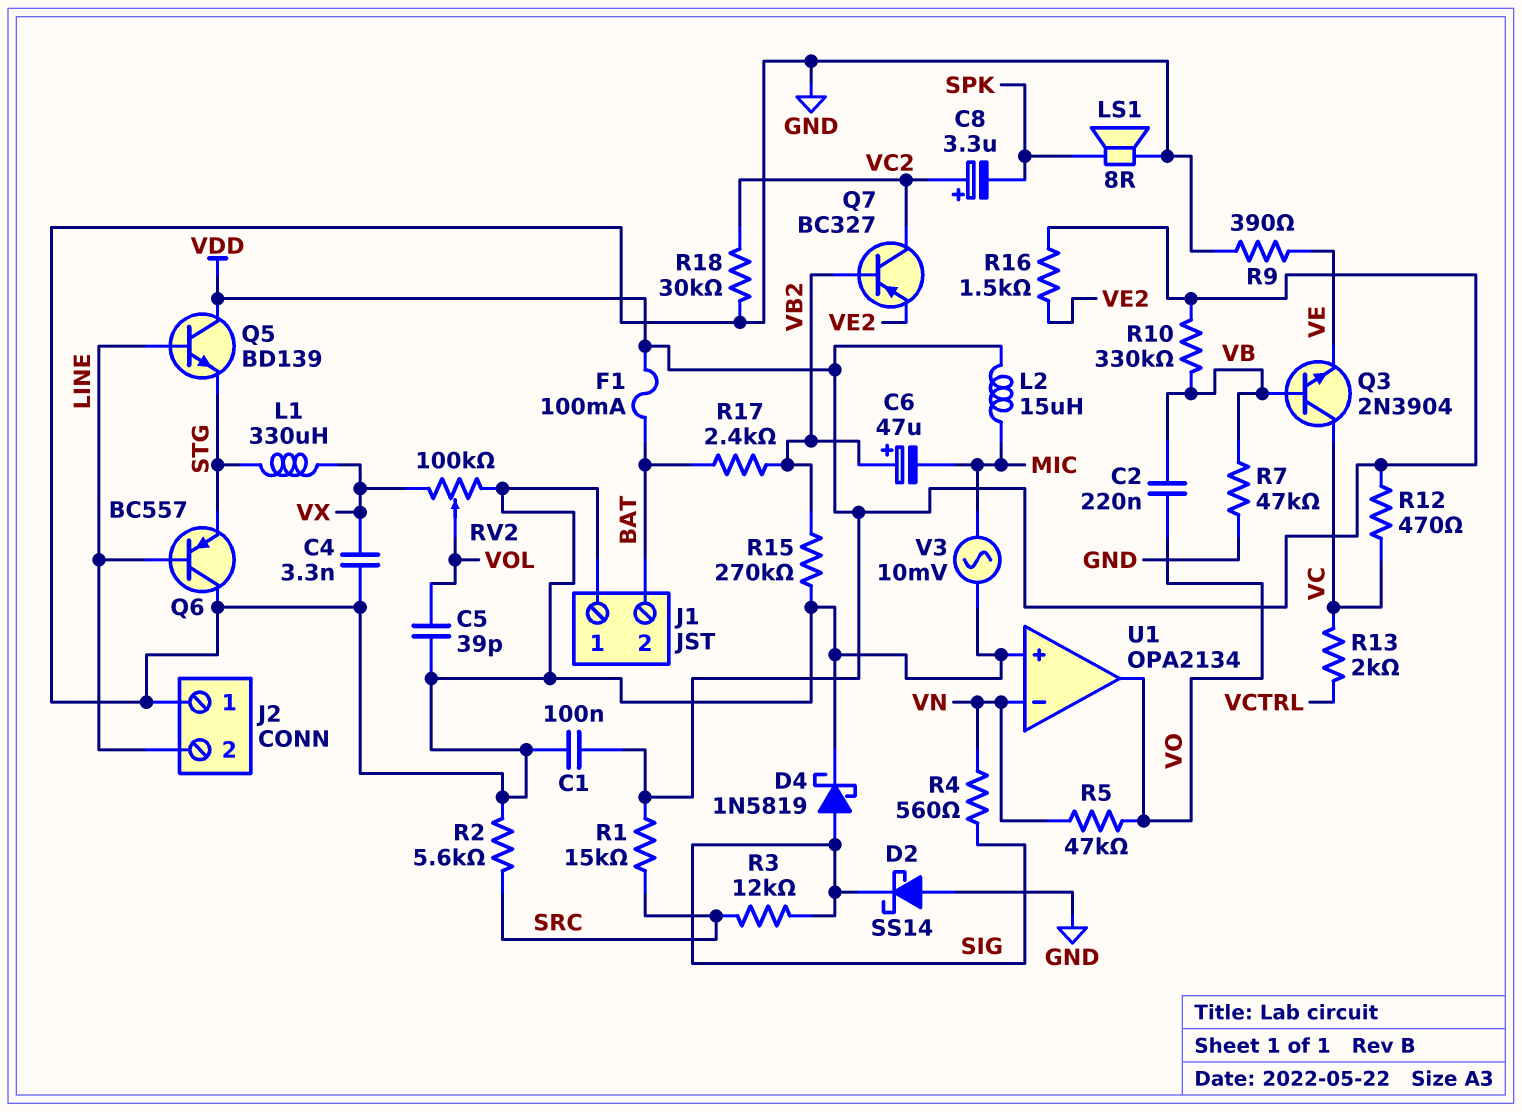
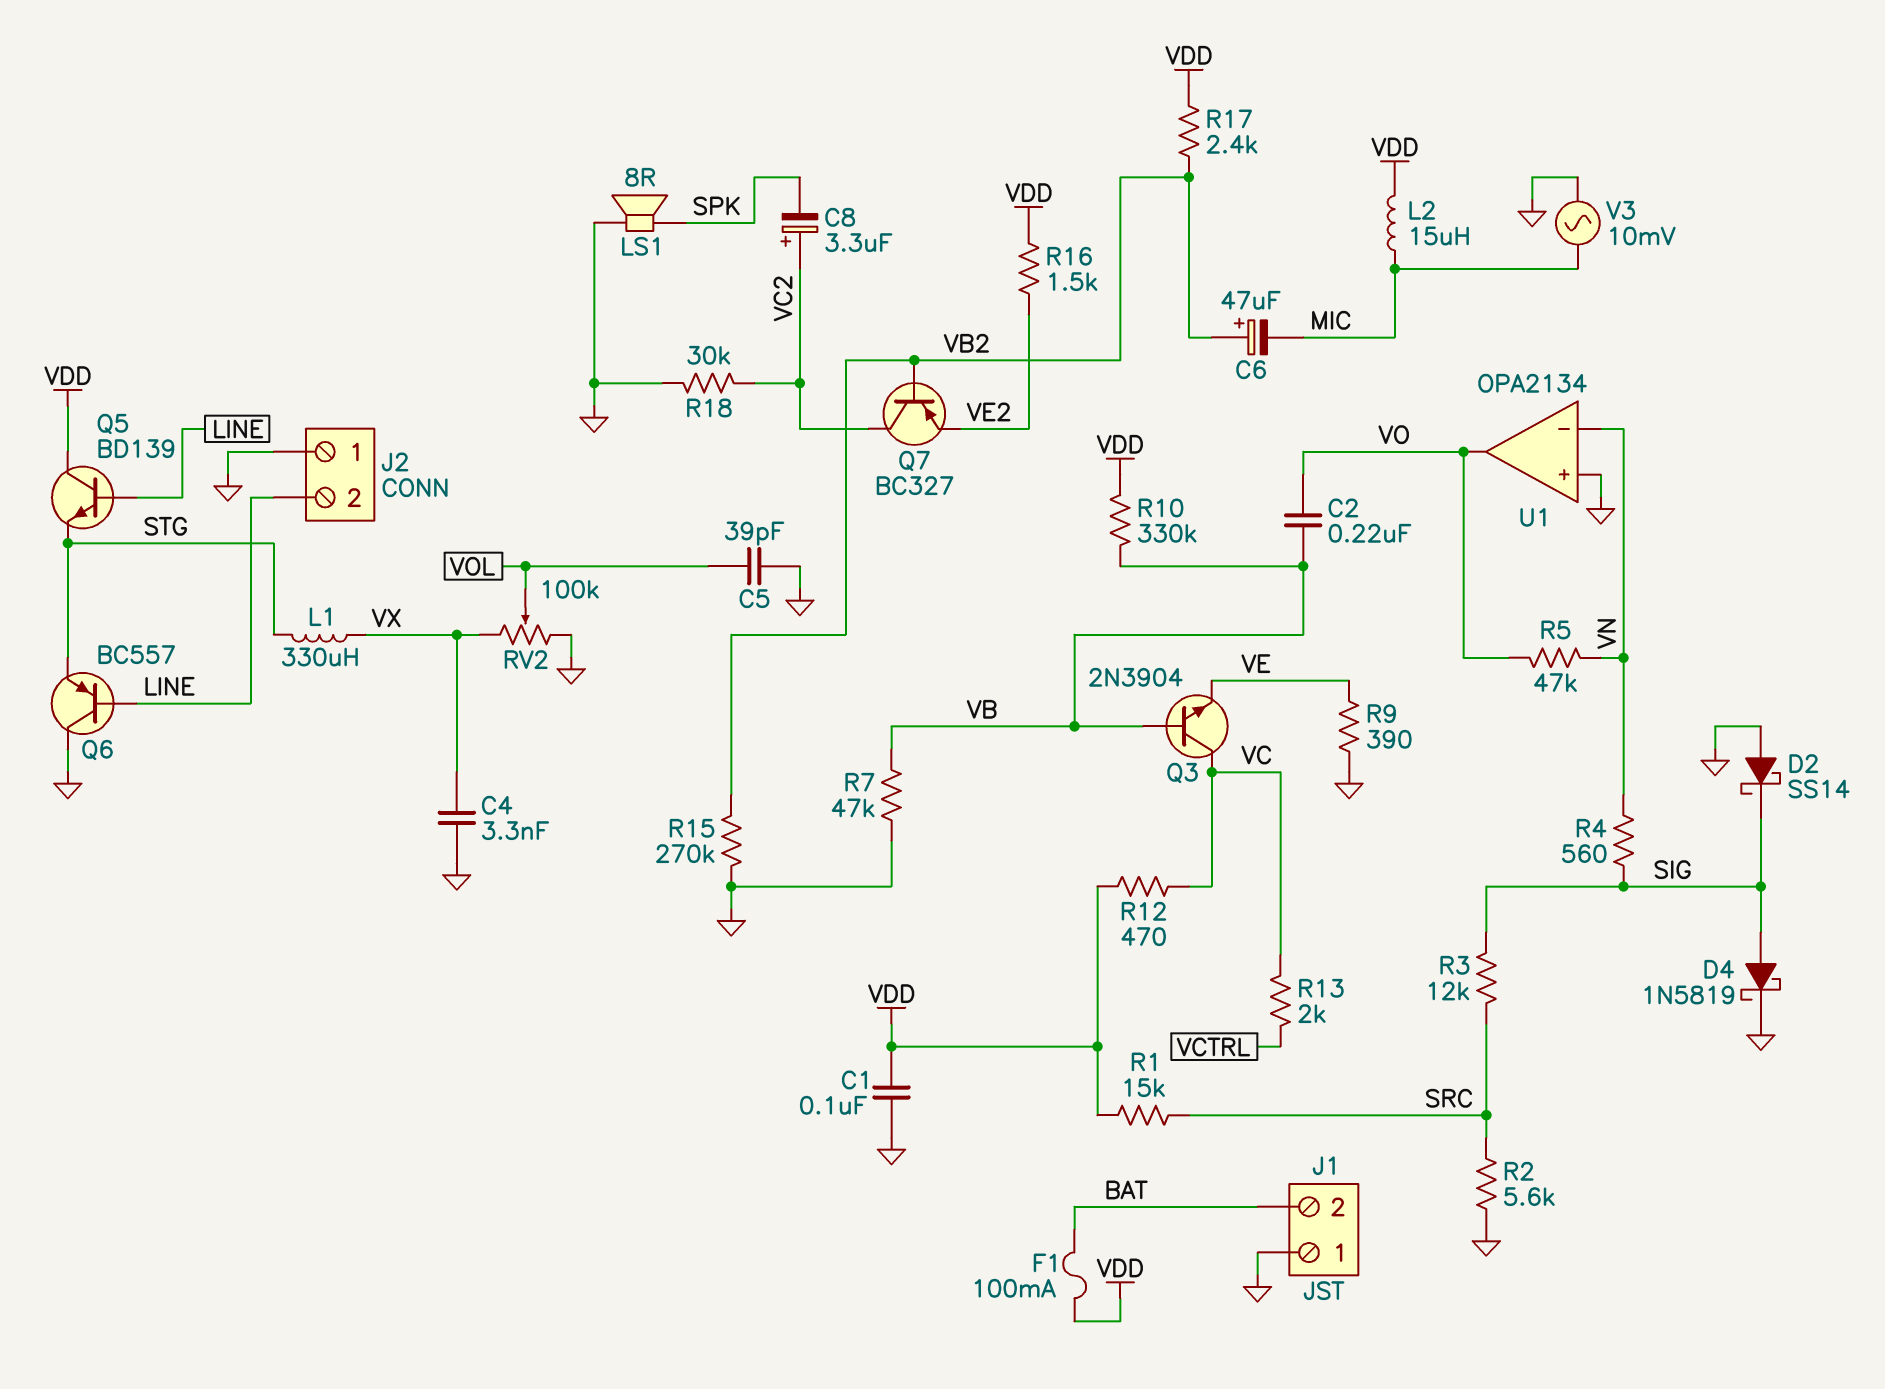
R17: 2.4k (BAT, VB2) -> 2.4k (VB2, VDD)

